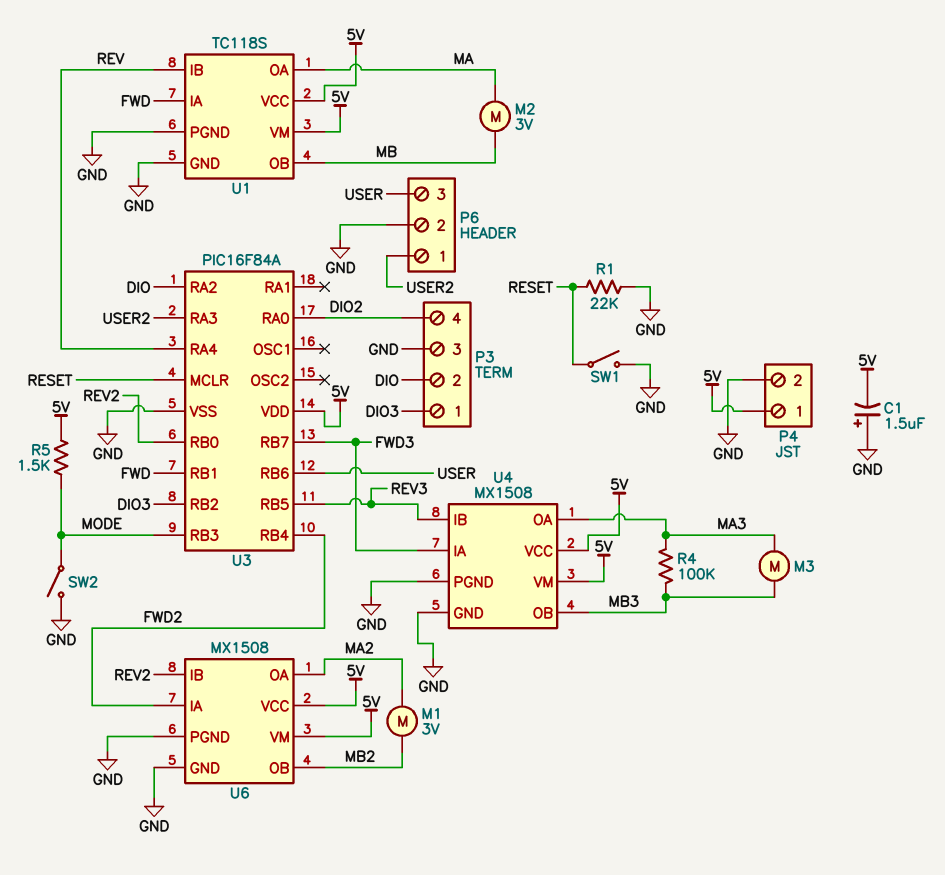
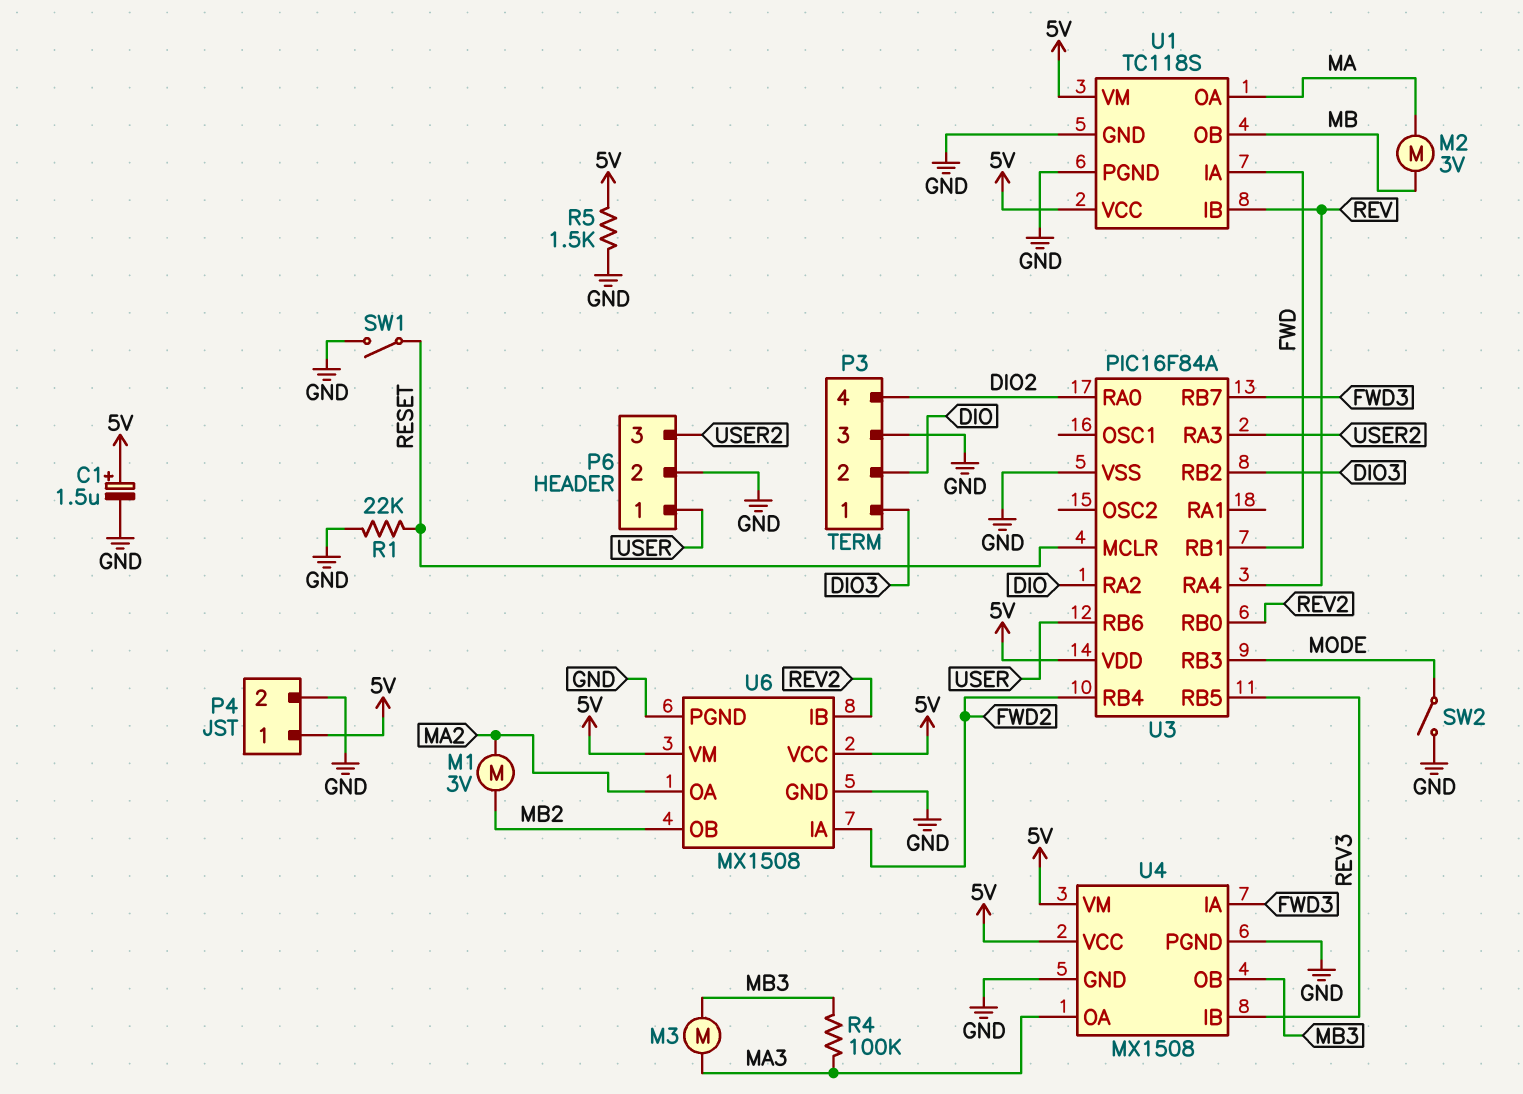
C1: 1.5uF (plus GND, minus 5V) -> 1.5uF (plus 5V, minus GND)
P6 pin 1: USER2 -> USER
P6 pin 3: USER -> USER2
R5: 1.5k (5V, MODE) -> 1.5k (5V, GND)

